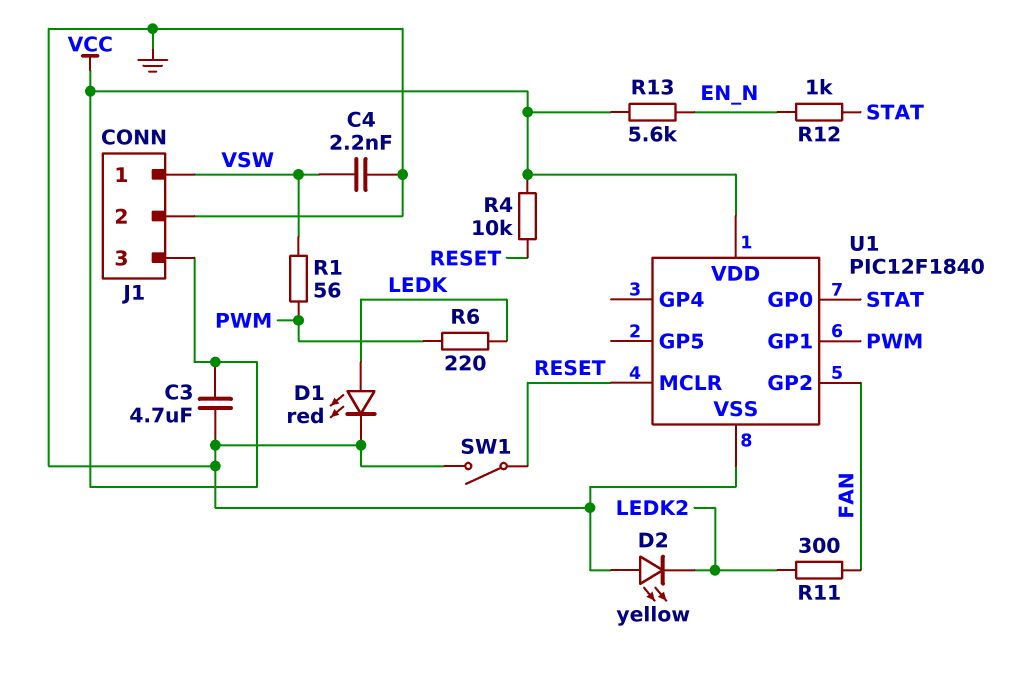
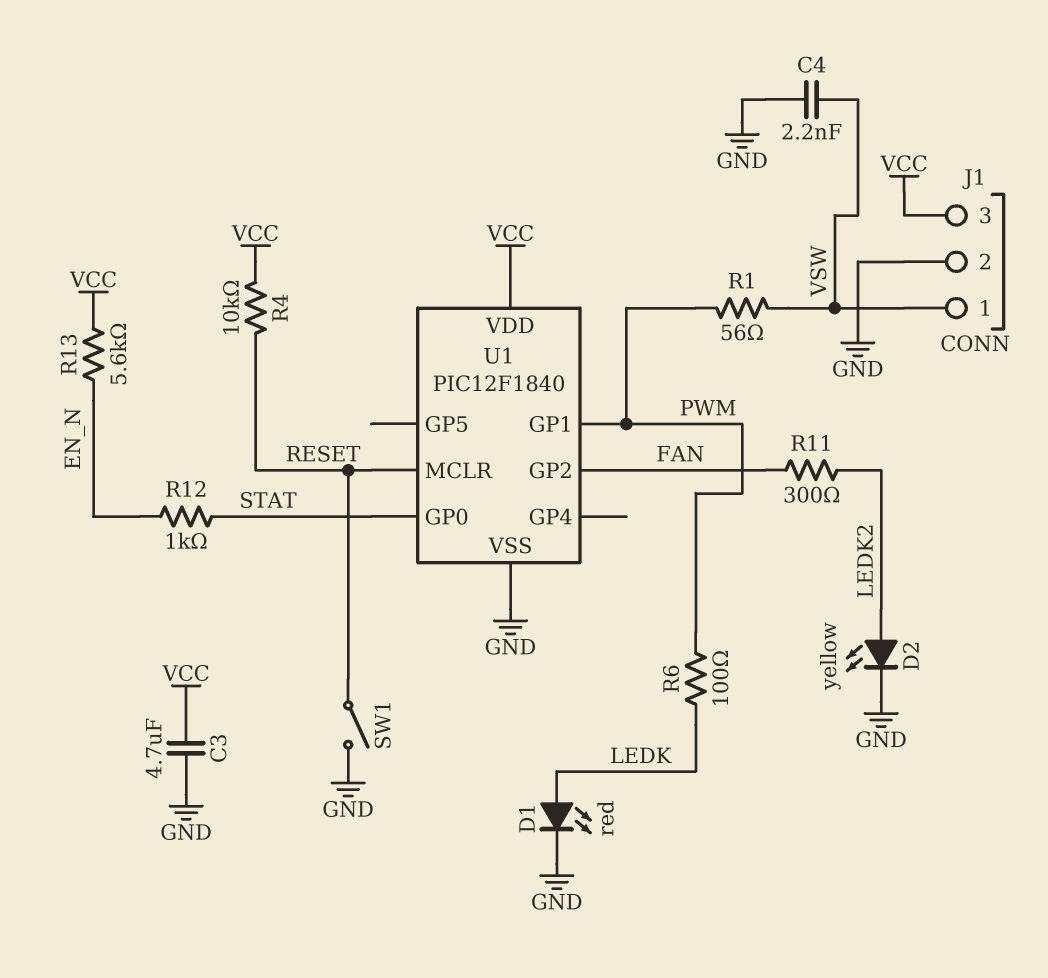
D2: LED yellow (A GND, K LEDK2) -> LED yellow (A LEDK2, K GND)
R6: 220 (LEDK, PWM) -> 100 (LEDK, PWM)

